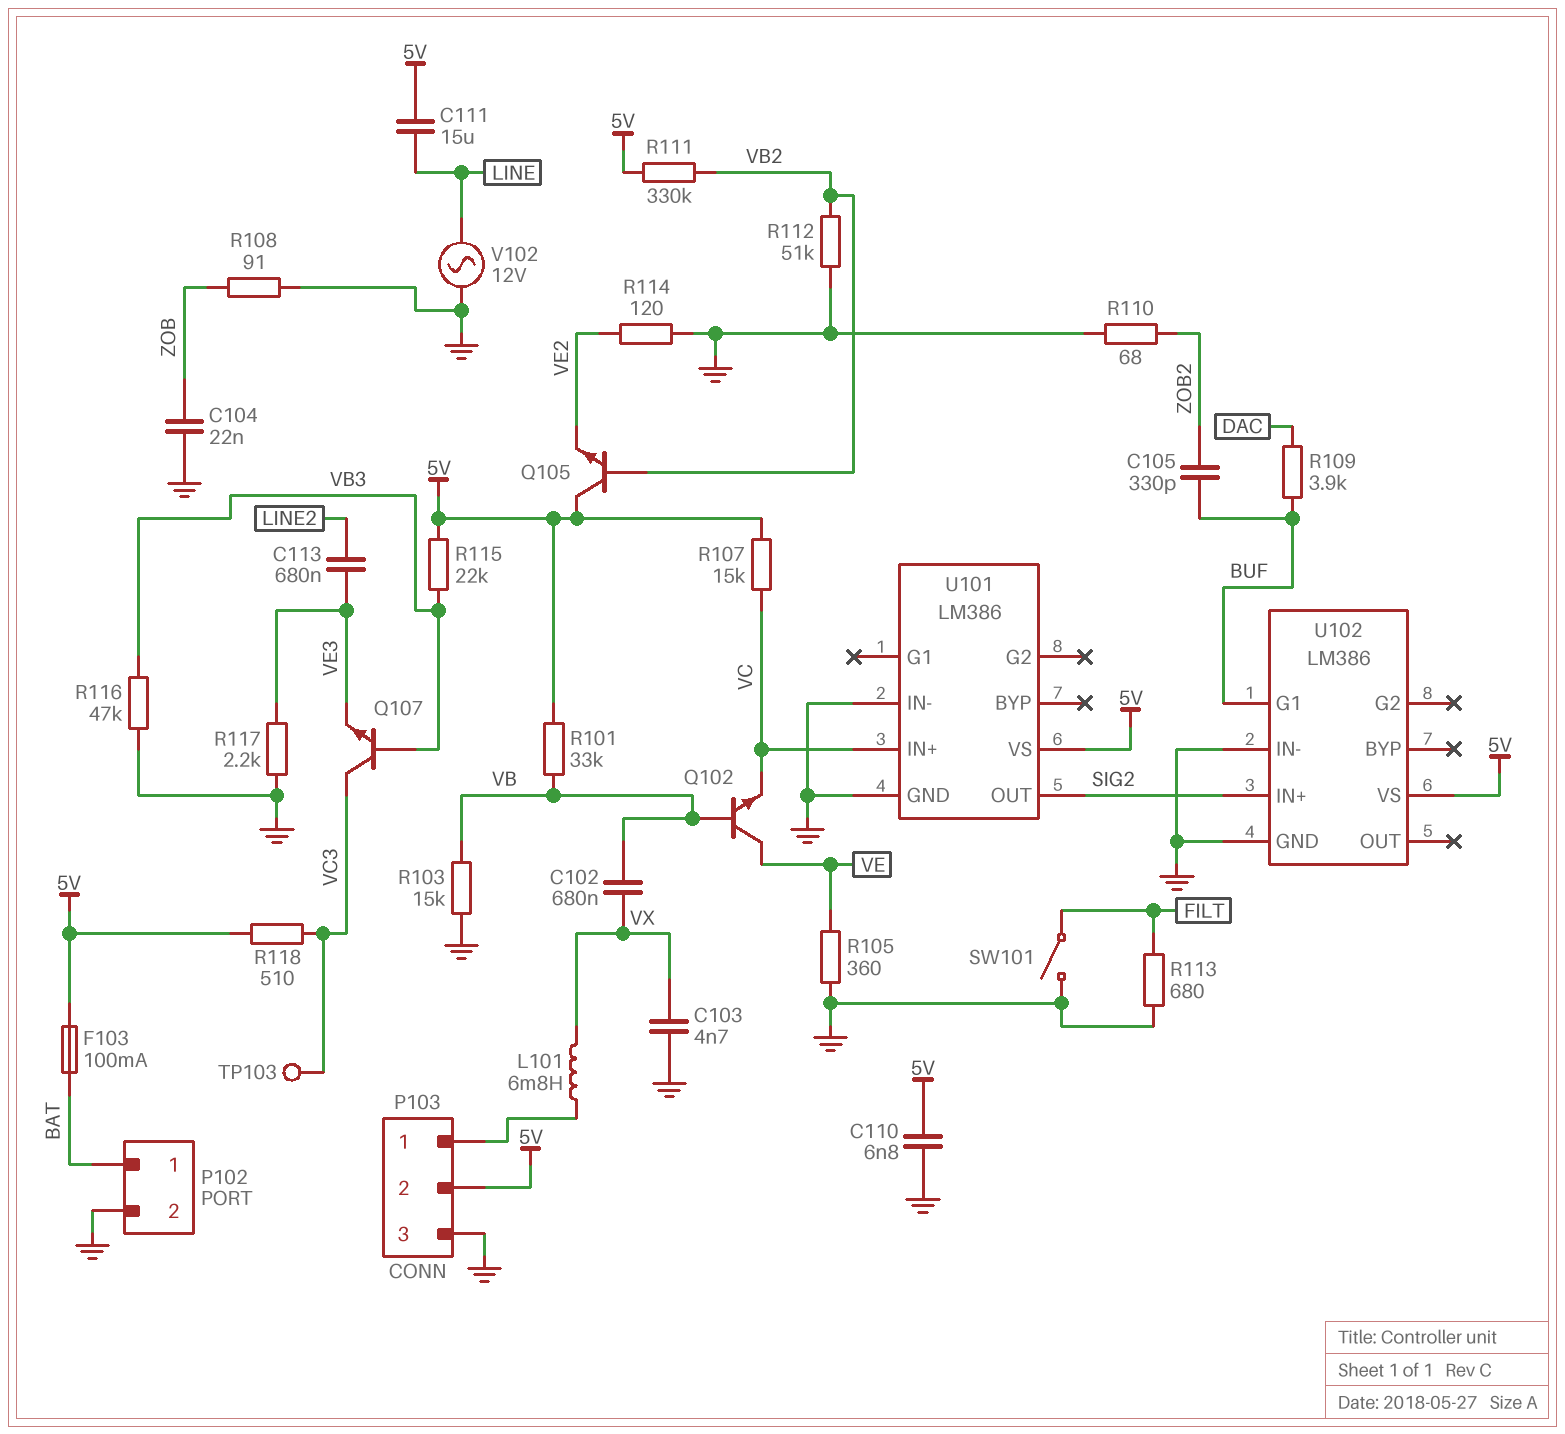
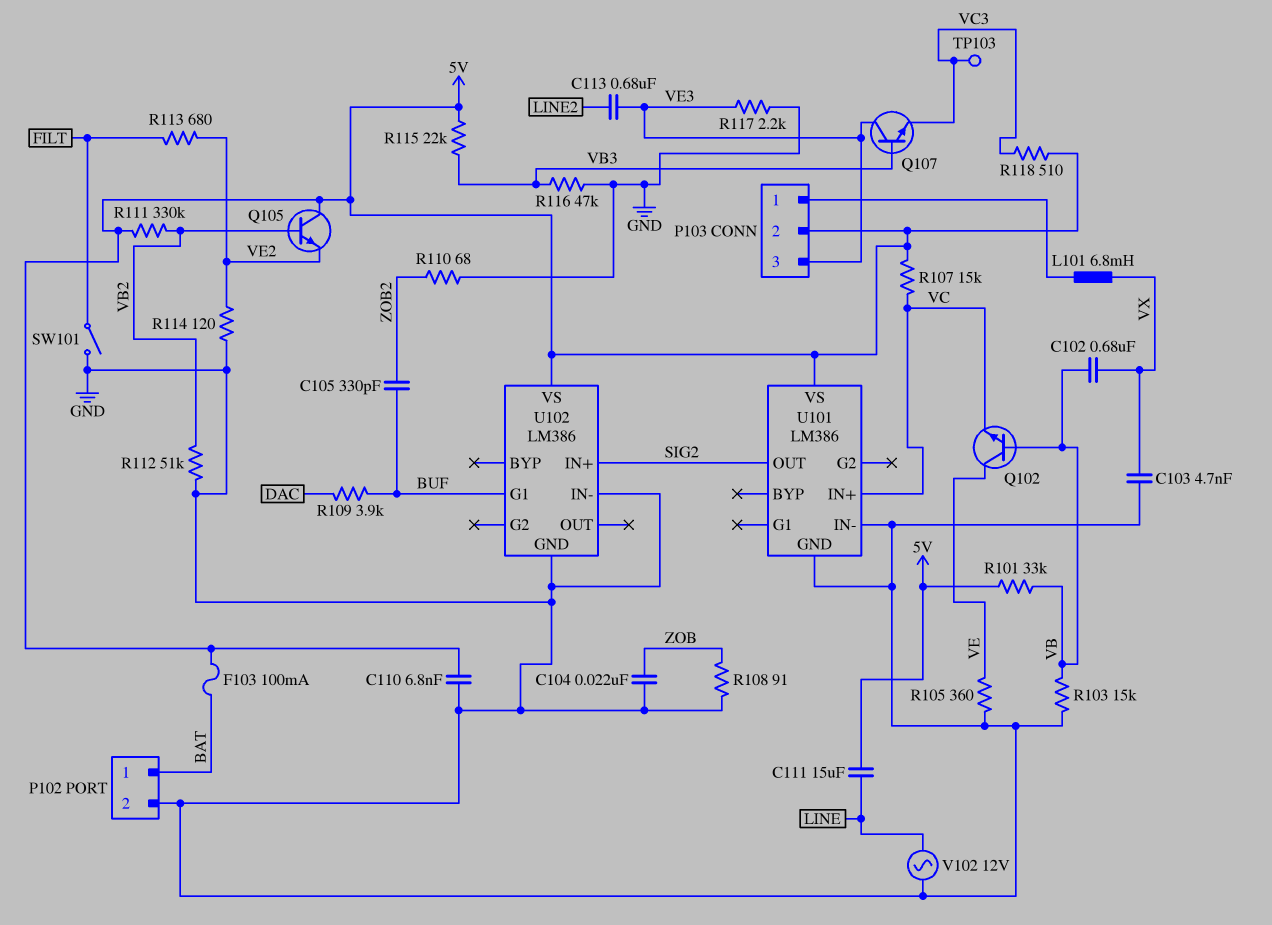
P103 pin 3: GND -> VE3
Q107: NPN (B VB3, C VC3, E VE3) -> NPN (B VB3, C VE3, E VC3)
R113: 680 (FILT, GND) -> 680 (FILT, VE2)

